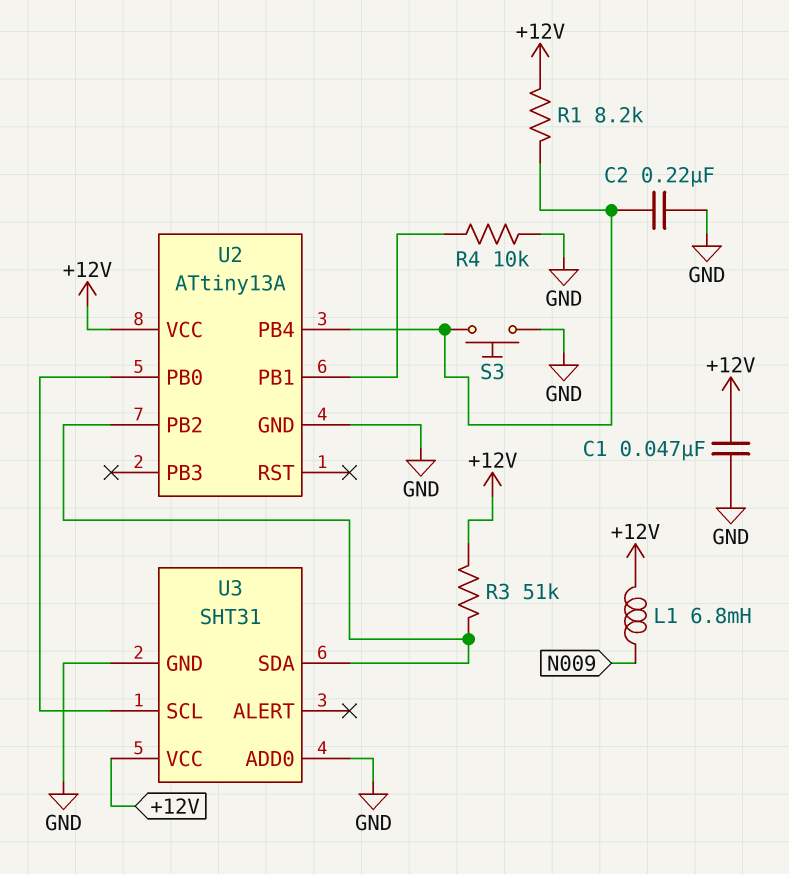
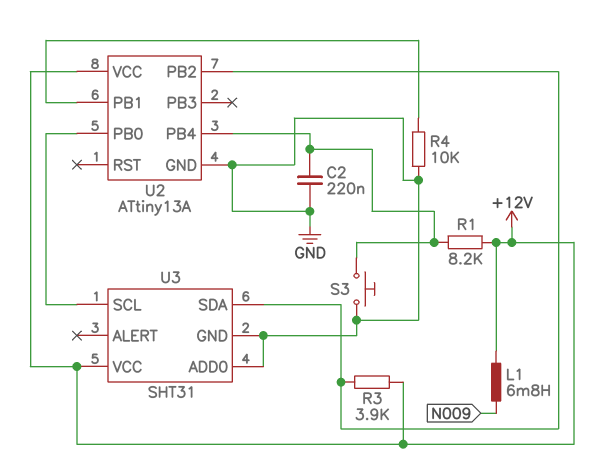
C1: 47nF (+12V, GND) -> none
R3: 51k (+12V, U2/PB2) -> 3.9k (+12V, U2/PB2)

